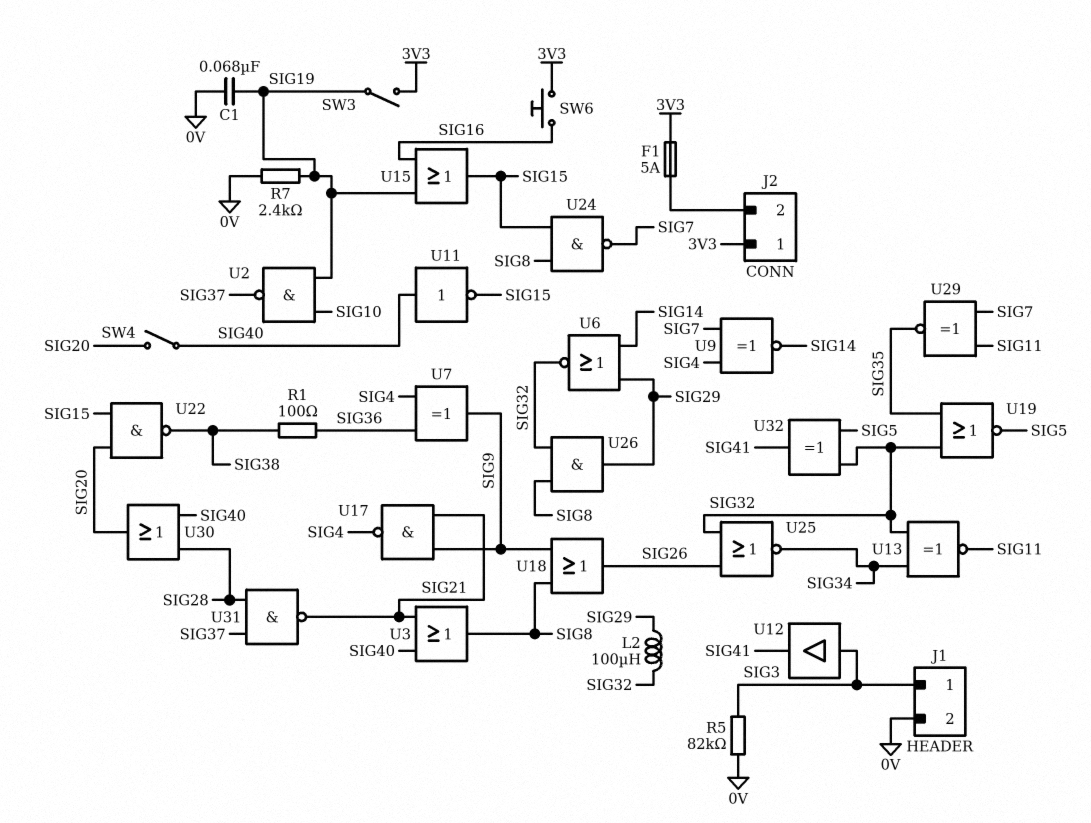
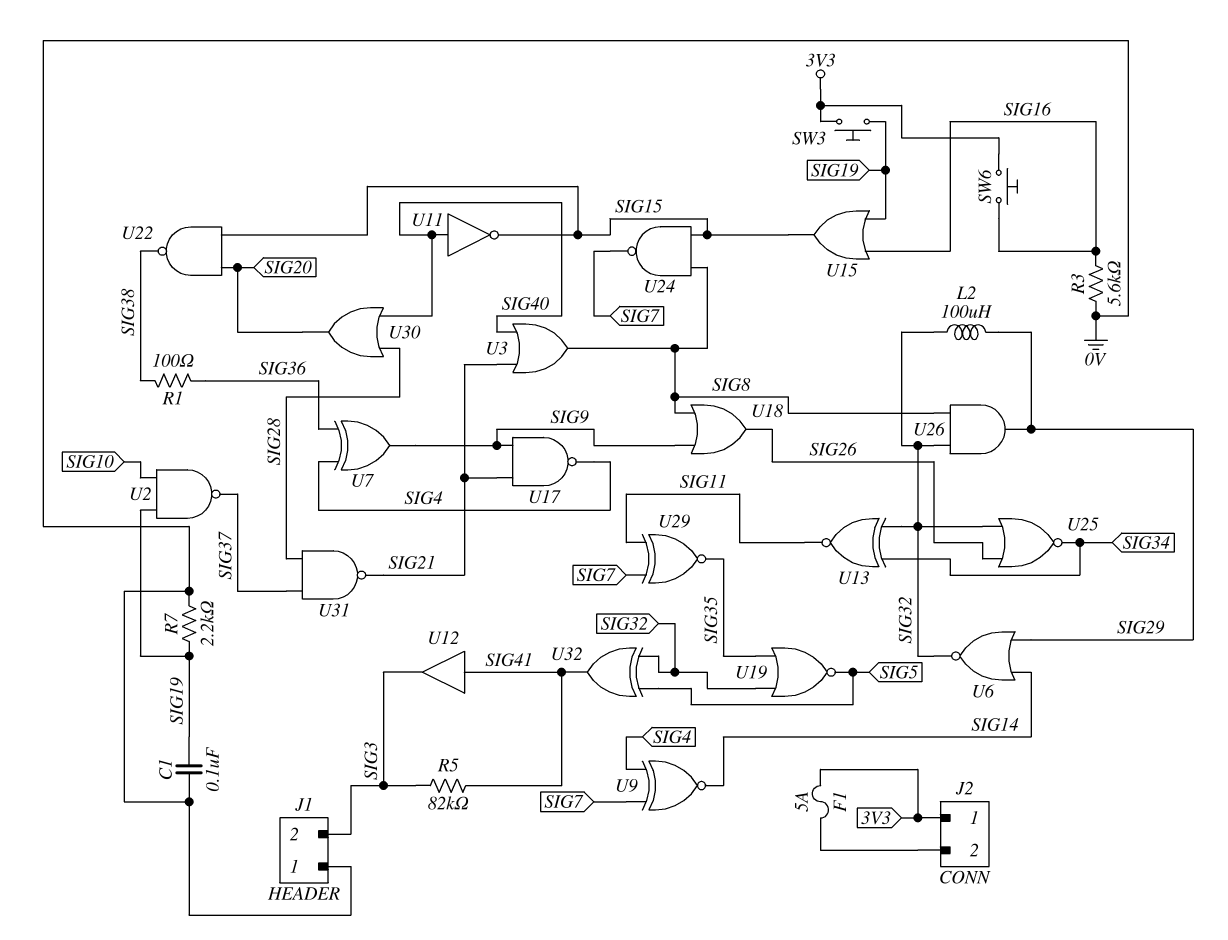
C1: 68nF (0V, SIG19) -> 100nF (0V, SIG19)
J1 pin 1: SIG3 -> 0V
J1 pin 2: 0V -> SIG3
R3: none -> 5.6k (0V, SIG16)
R5: 82k (0V, SIG3) -> 82k (SIG3, SIG41)
R7: 2.4k (0V, SIG19) -> 2.2k (0V, SIG19)
SW3: switch (3V3, SIG19) -> button (3V3, SIG19)
SW4: switch (SIG20, SIG40) -> none
U12: buffer (in SIG3, out SIG41) -> buffer (in SIG41, out SIG3)

